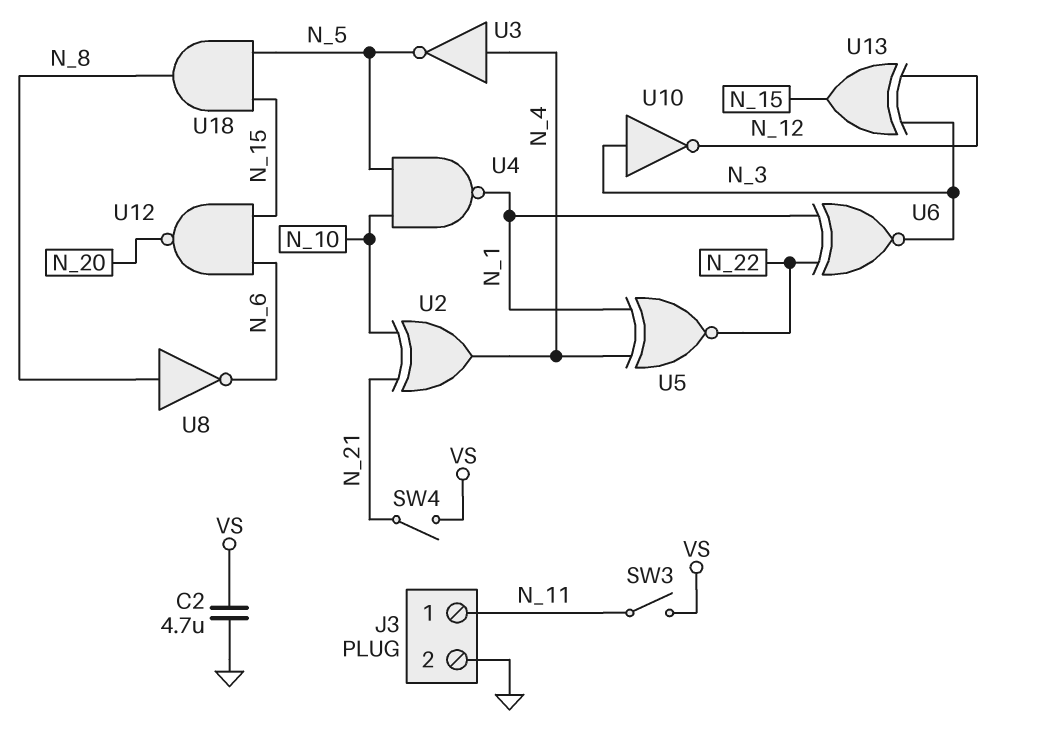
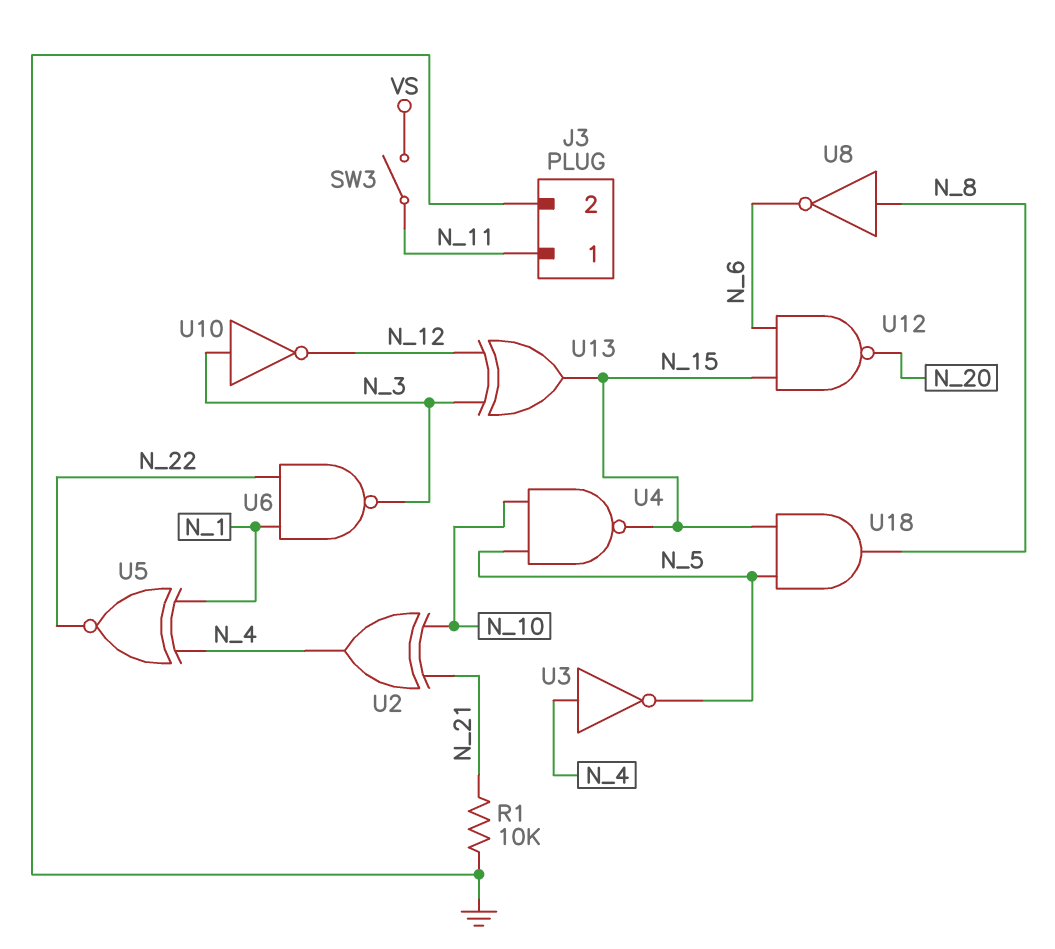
C2: 4.7uF (GND, VS) -> none
R1: none -> 10k (GND, N_21)
SW4: switch (N_21, VS) -> none
U4: NAND (in N_5, in N_10, out N_1) -> NAND (in N_5, in N_10, out N_15)
U6: XNOR (in N_1, in N_22, out N_3) -> NAND (in N_1, in N_22, out N_3)

